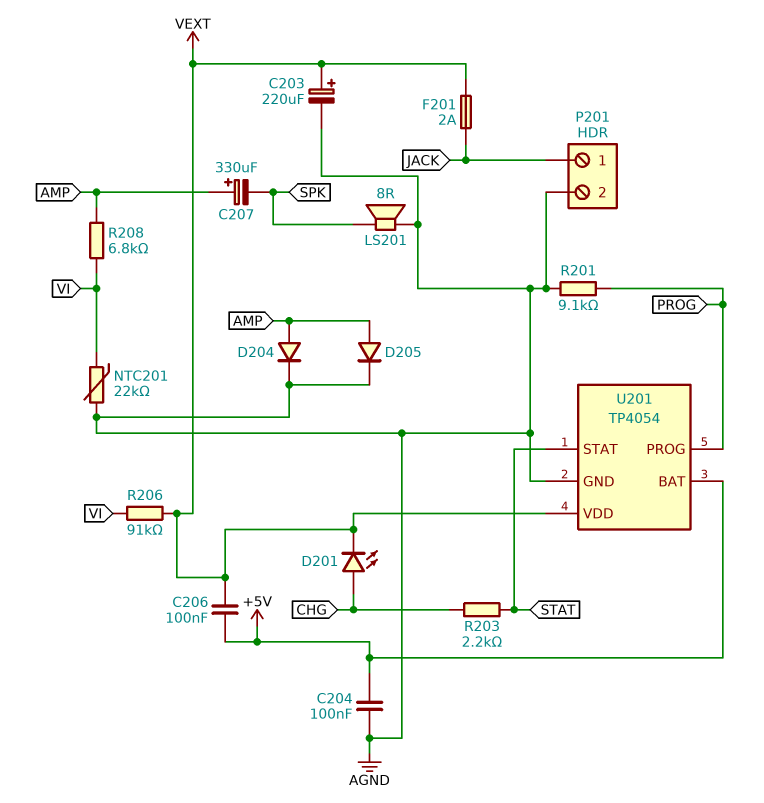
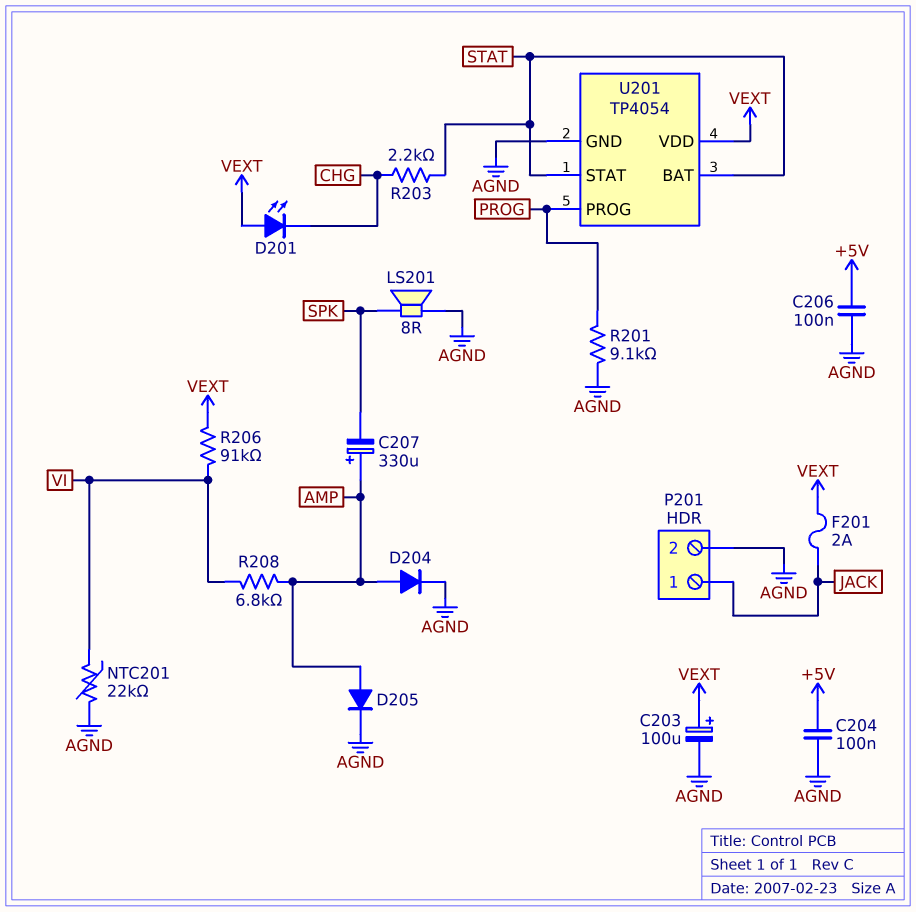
C203: 220uF (plus VEXT, minus AGND) -> 100uF (plus VEXT, minus AGND)
C206: 100nF (+5V, VEXT) -> 100nF (+5V, AGND)
D201: LED (A CHG, K VEXT) -> LED (A VEXT, K CHG)
U201 pin BAT: +5V -> STAT

